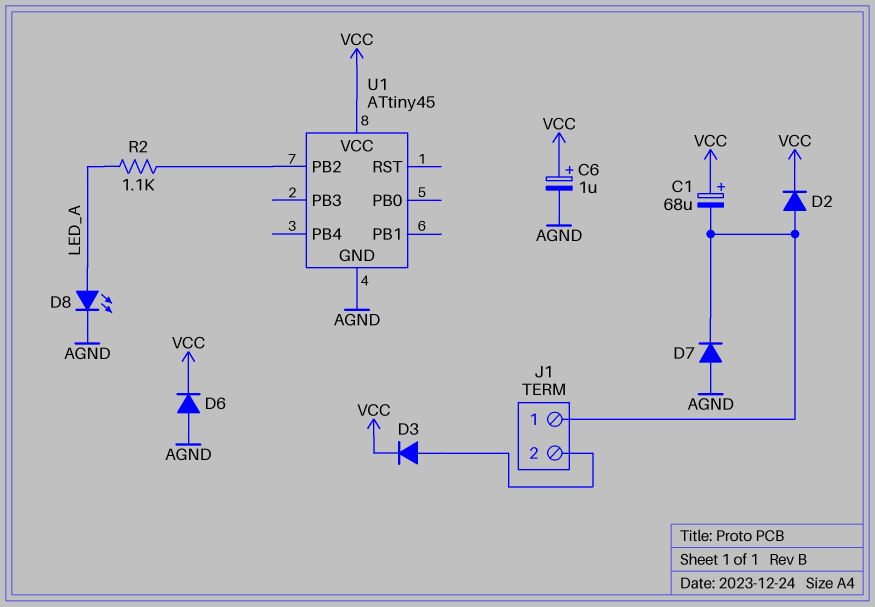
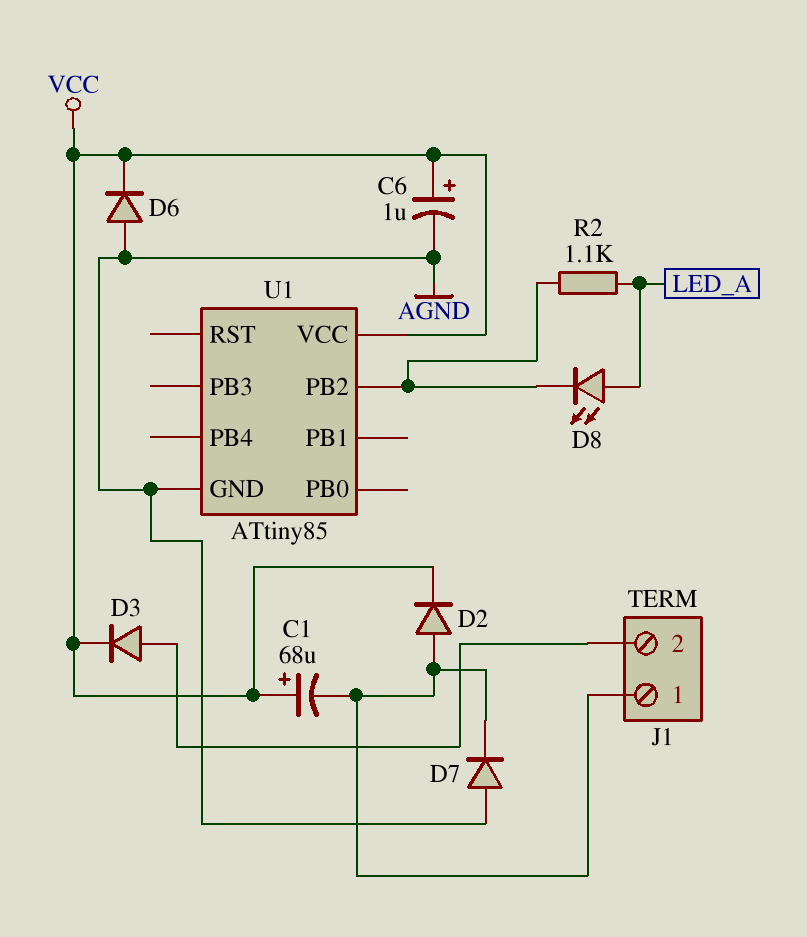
D8: LED (A LED_A, K AGND) -> LED (A LED_A, K U1/PB2)
U1: ATtiny45 -> ATtiny85

